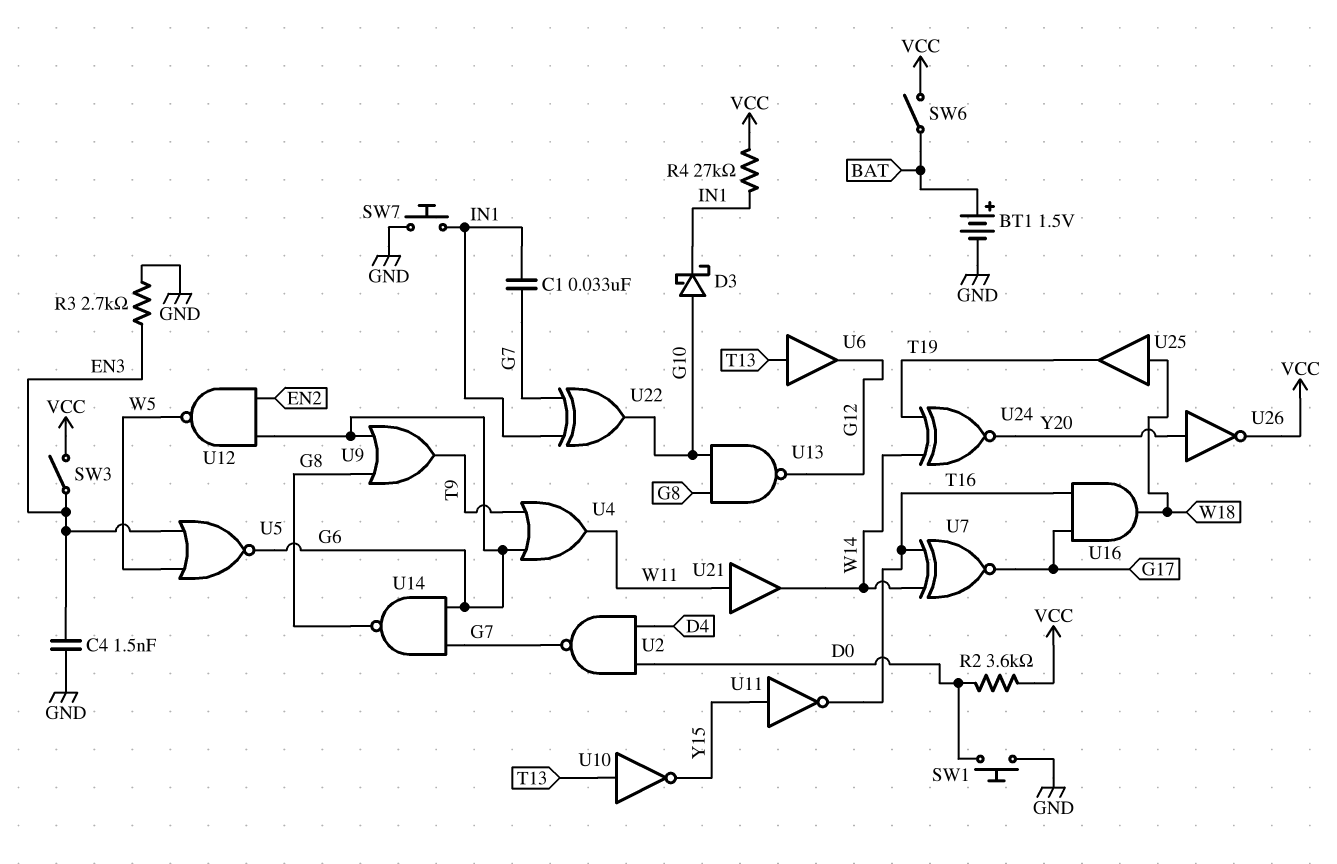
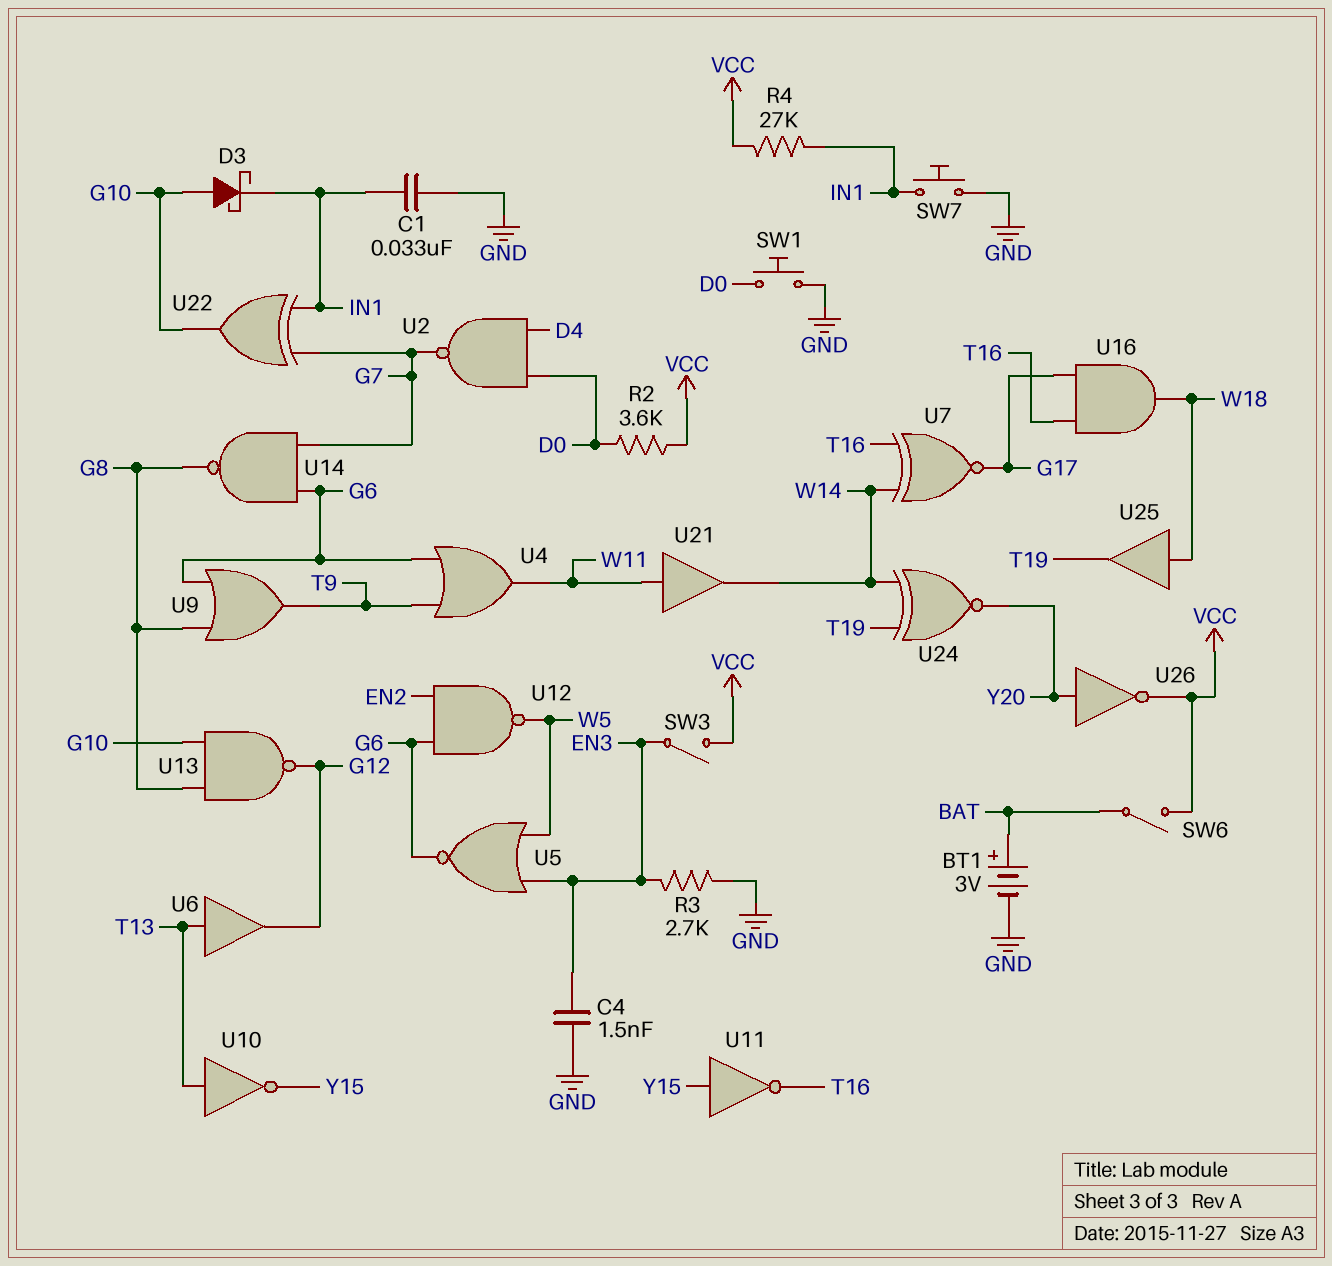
BT1: 1.5V (plus BAT, minus GND) -> 3V (plus BAT, minus GND)
C1: 33nF (G7, IN1) -> 33nF (GND, IN1)

